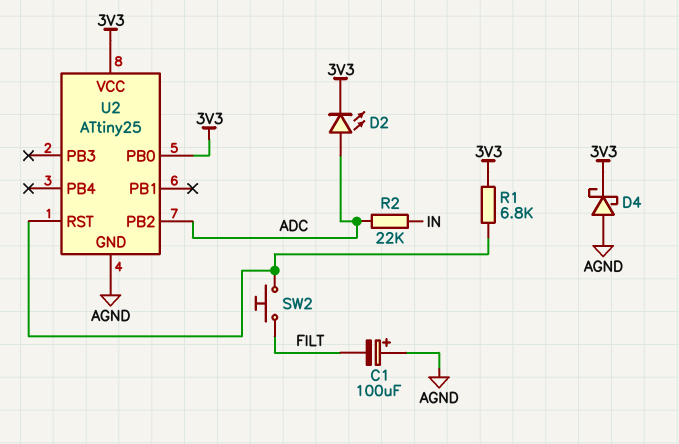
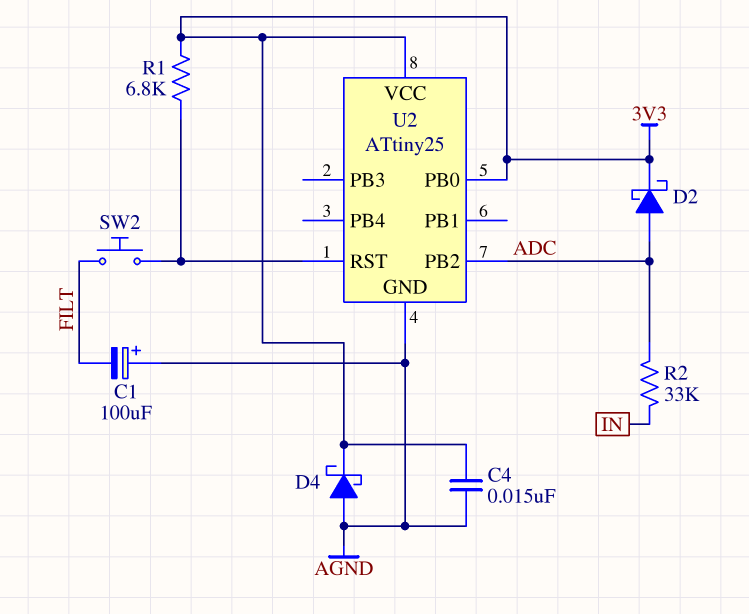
C4: none -> 15nF (3V3, AGND)
D2: LED (A ADC, K 3V3) -> schottky (A ADC, K 3V3)
R2: 22k (ADC, IN) -> 33k (ADC, IN)

